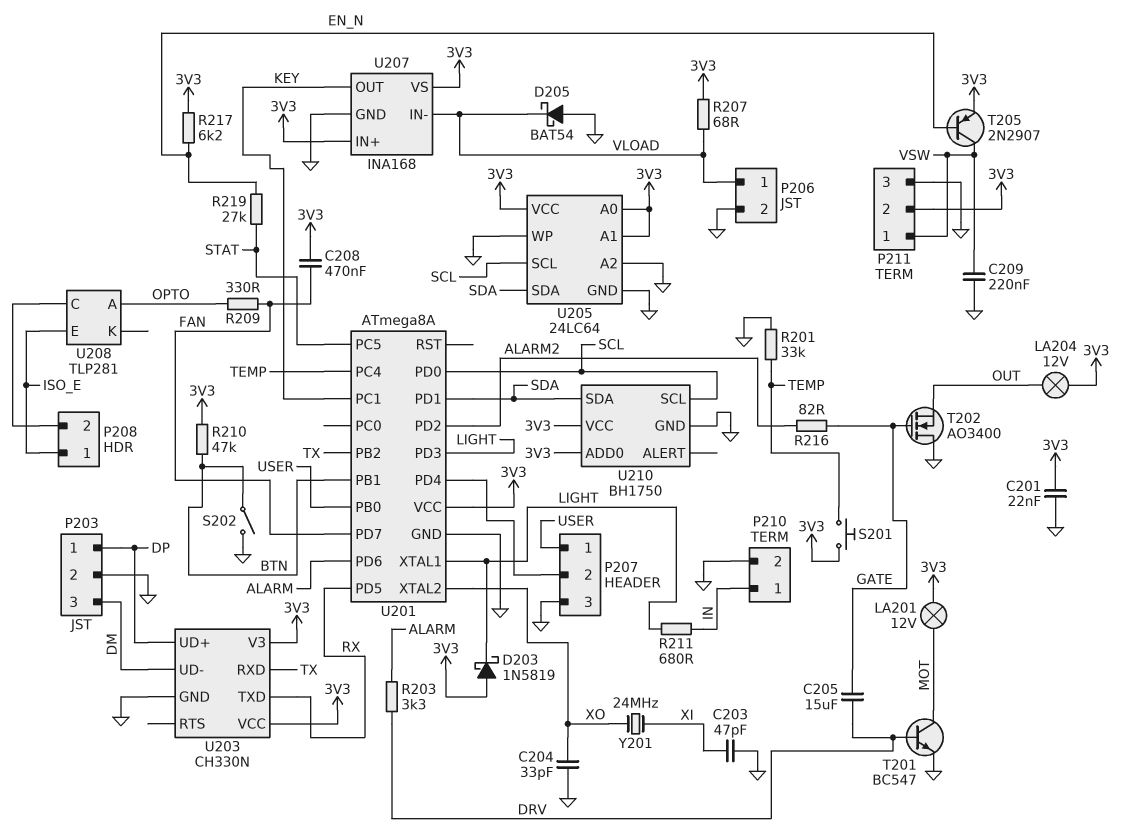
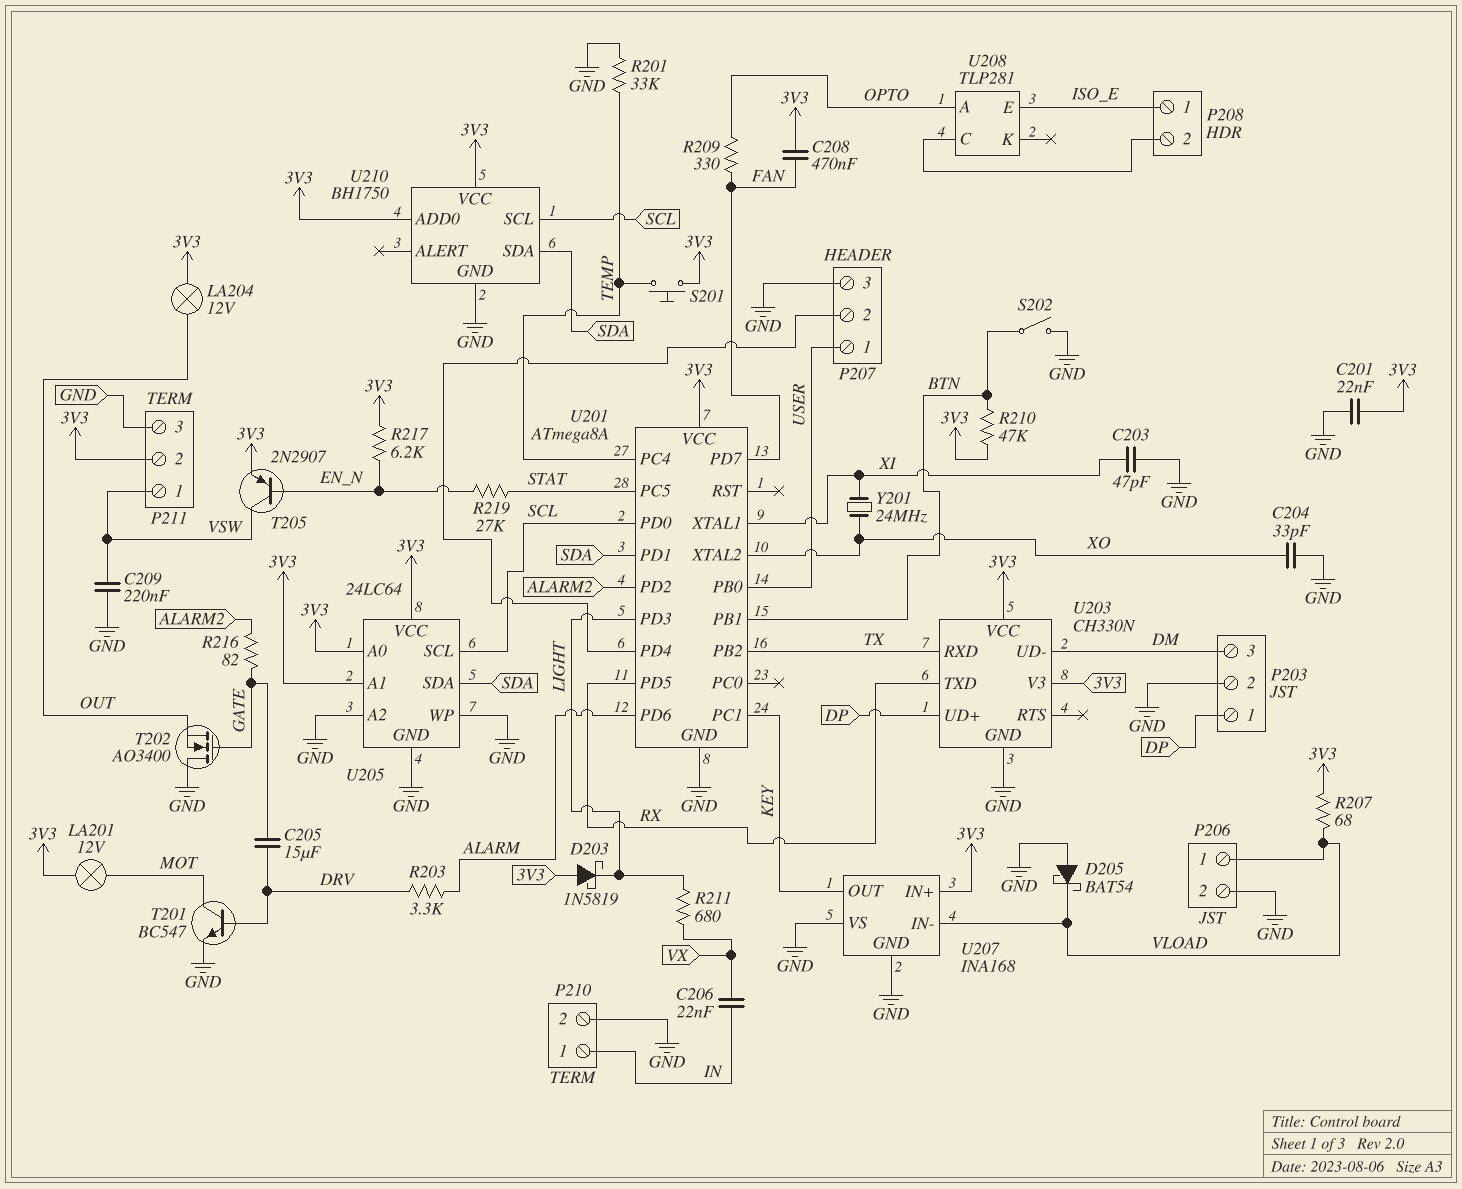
C206: none -> 22nF (IN, VX)
R211: 680 (IN, LIGHT) -> 680 (LIGHT, VX)
U201 pin XTAL1: LIGHT -> XI
U207 pin VS: 3V3 -> GND

